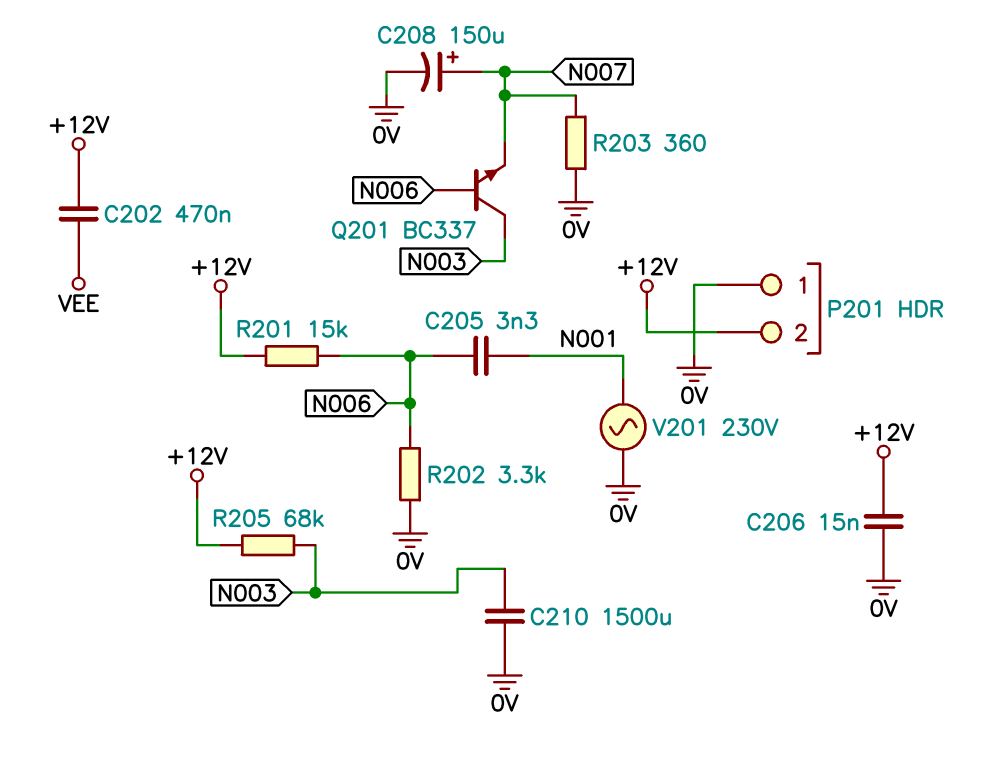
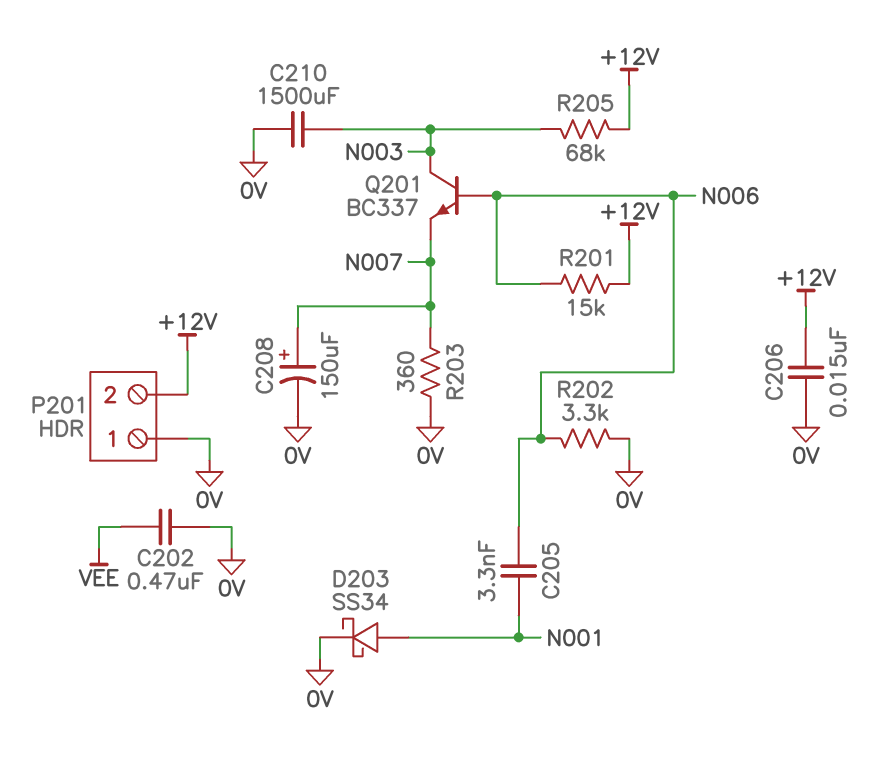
C202: 470nF (+12V, VEE) -> 470nF (0V, VEE)
D203: none -> schottky SS34 (A N001, K 0V)
V201: AC 230V (0V, N001) -> none

